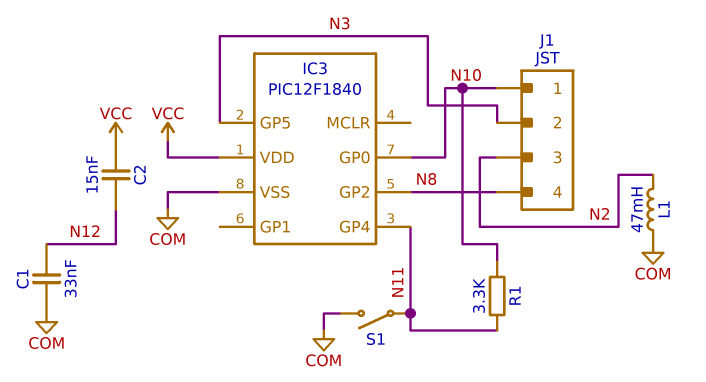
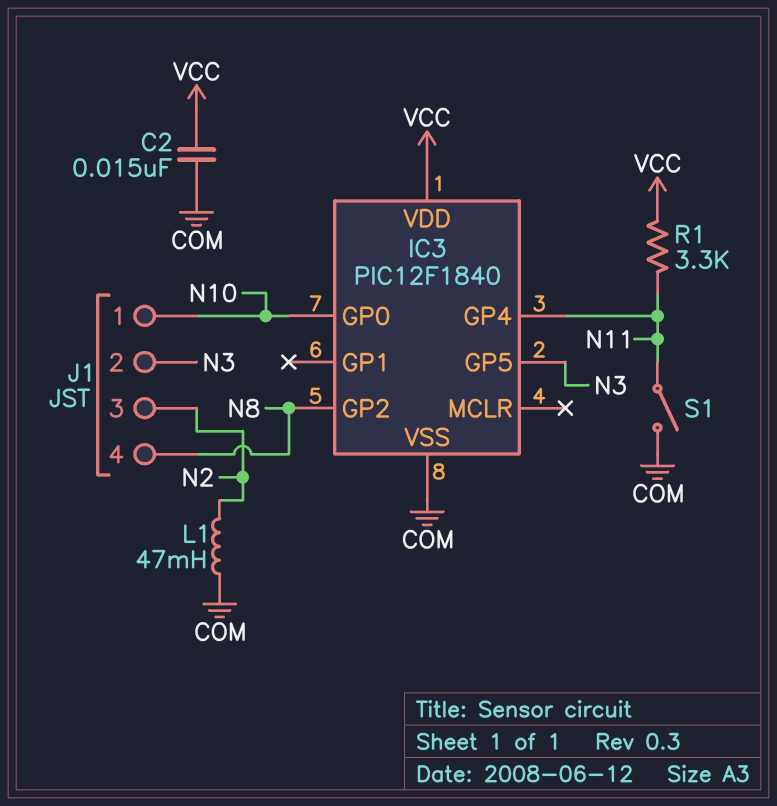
C1: 33nF (COM, N12) -> none
C2: 15nF (N12, VCC) -> 15nF (COM, VCC)
R1: 3.3k (N10, N11) -> 3.3k (N11, VCC)

